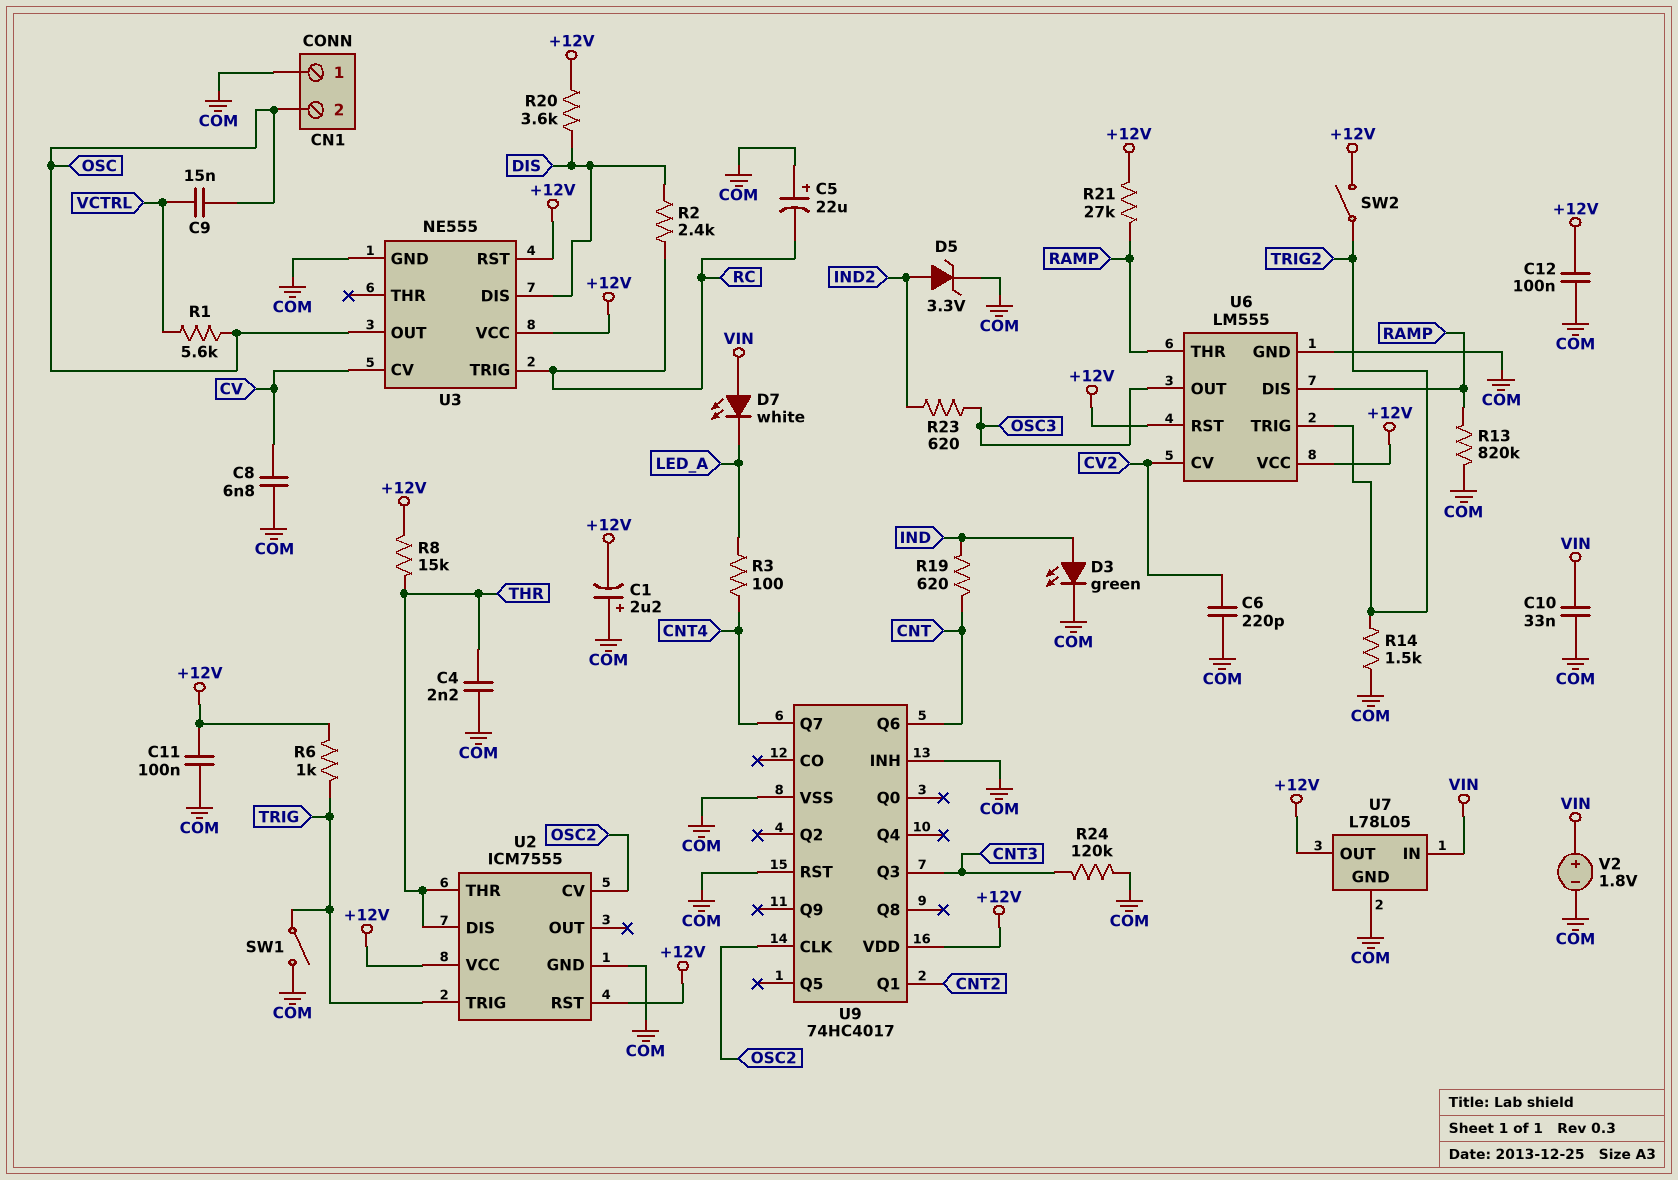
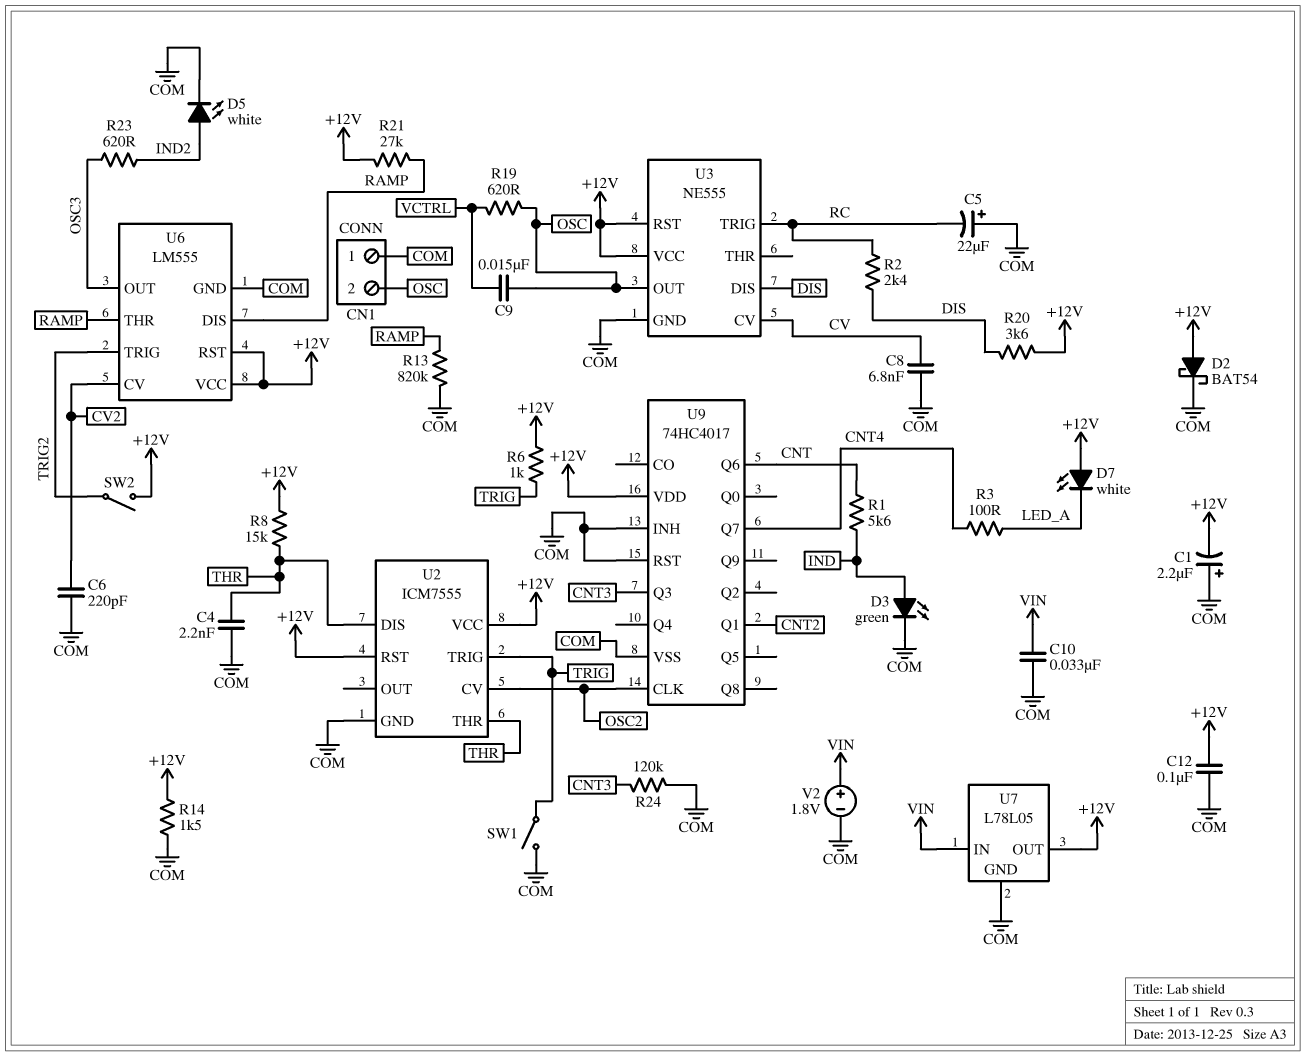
C11: 100nF (+12V, COM) -> none
D2: none -> schottky BAT54 (A +12V, K COM)
D5: zener 3.3V (A IND2, K COM) -> LED white (A IND2, K COM)
D7: LED white (A VIN, K LED_A) -> LED white (A +12V, K LED_A)
R1: 5.6k (OSC, VCTRL) -> 5.6k (CNT, IND)
R14: 1.5k (COM, TRIG2) -> 1.5k (+12V, COM)
R19: 620 (CNT, IND) -> 620 (OSC, VCTRL)

